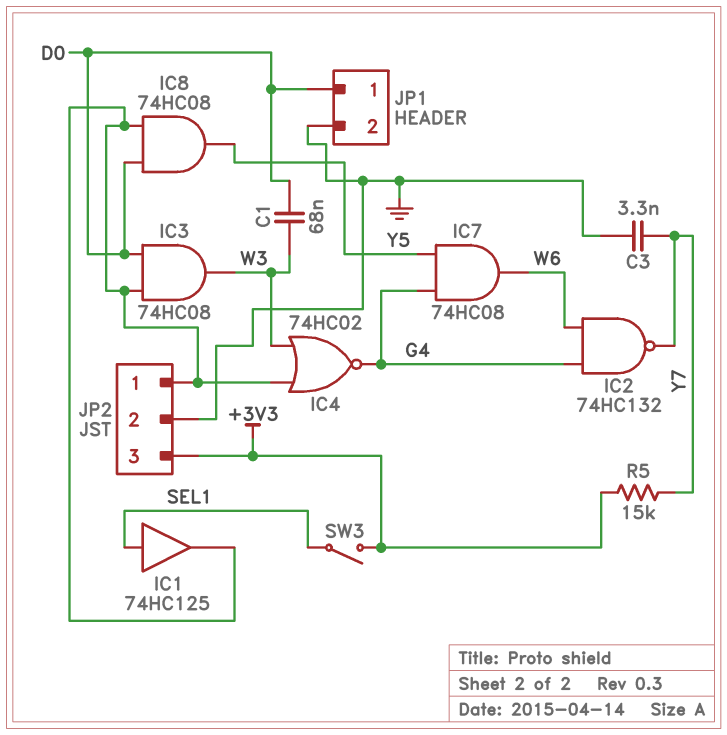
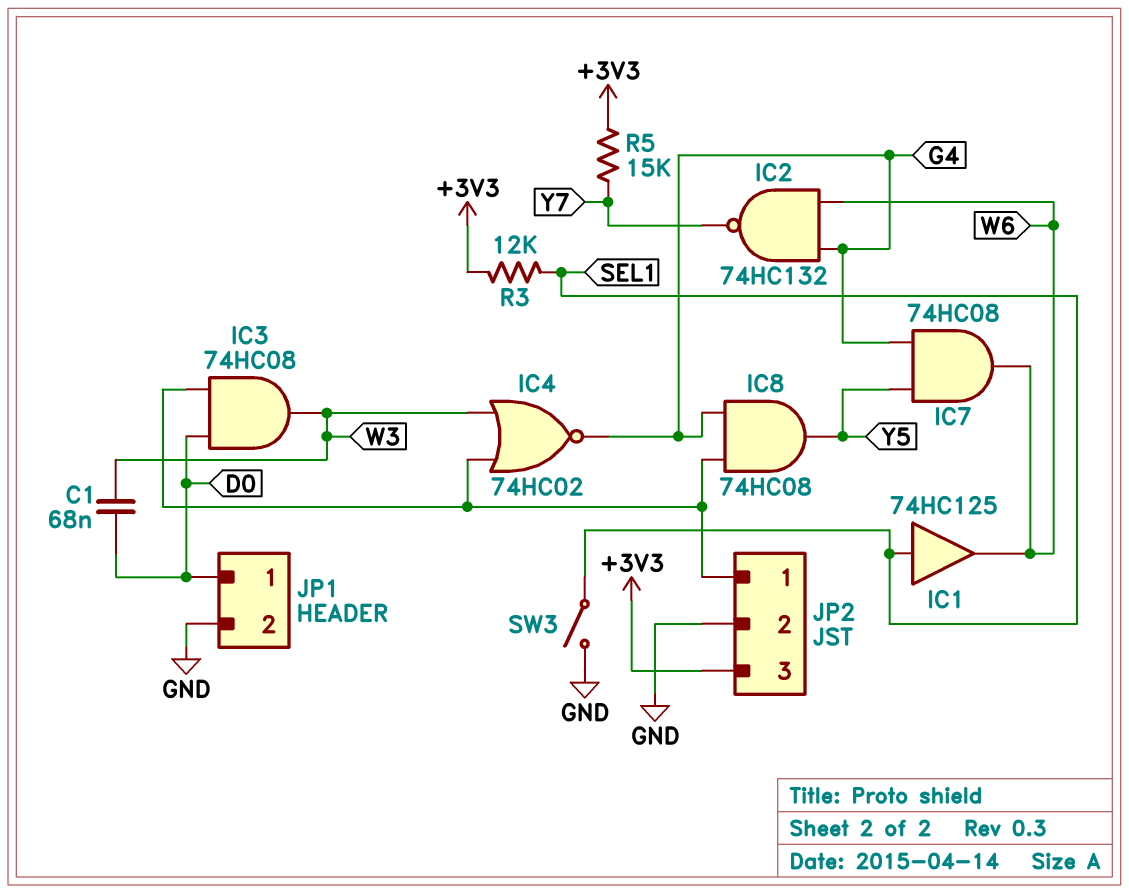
C3: 3.3nF (GND, Y7) -> none
IC1: buffer 74HC125 (in SEL1, out JP2/1) -> buffer 74HC125 (in SEL1, out W6)
IC8: AND 74HC08 (in D0, in JP2/1, out Y5) -> AND 74HC08 (in G4, in JP2/1, out Y5)
R3: none -> 12k (+3V3, SEL1)
SW3: switch (+3V3, SEL1) -> switch (GND, SEL1)

